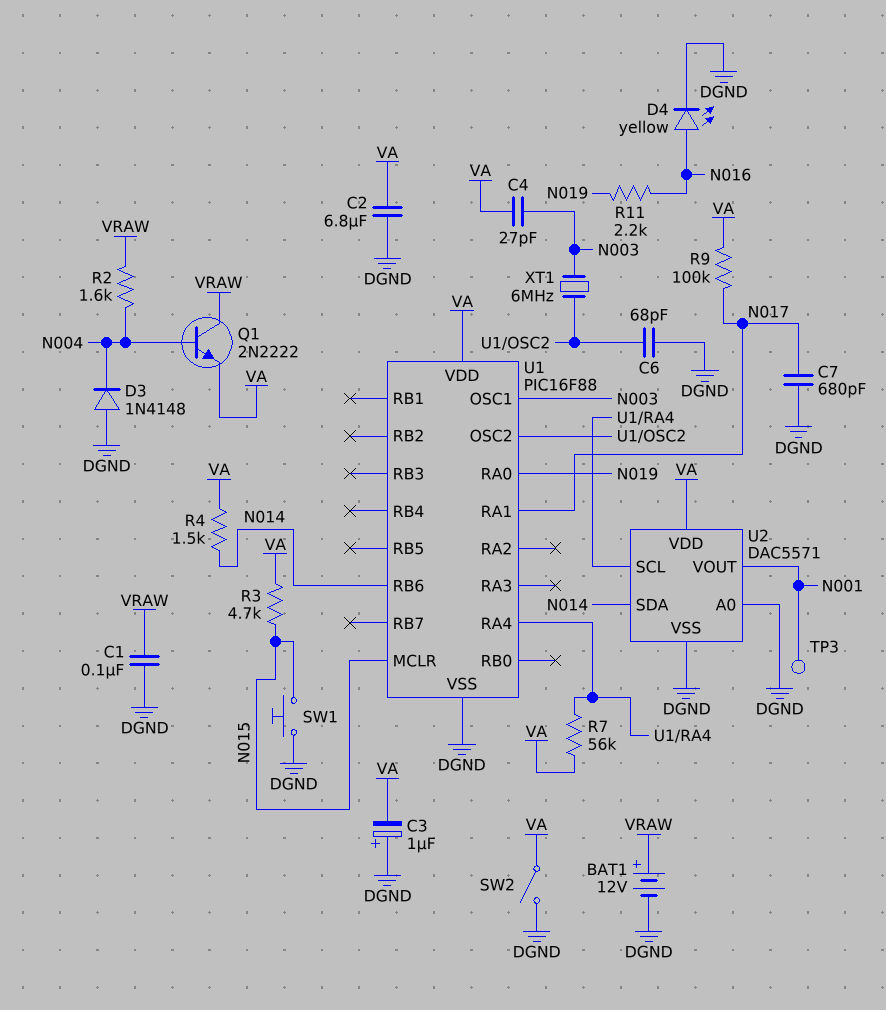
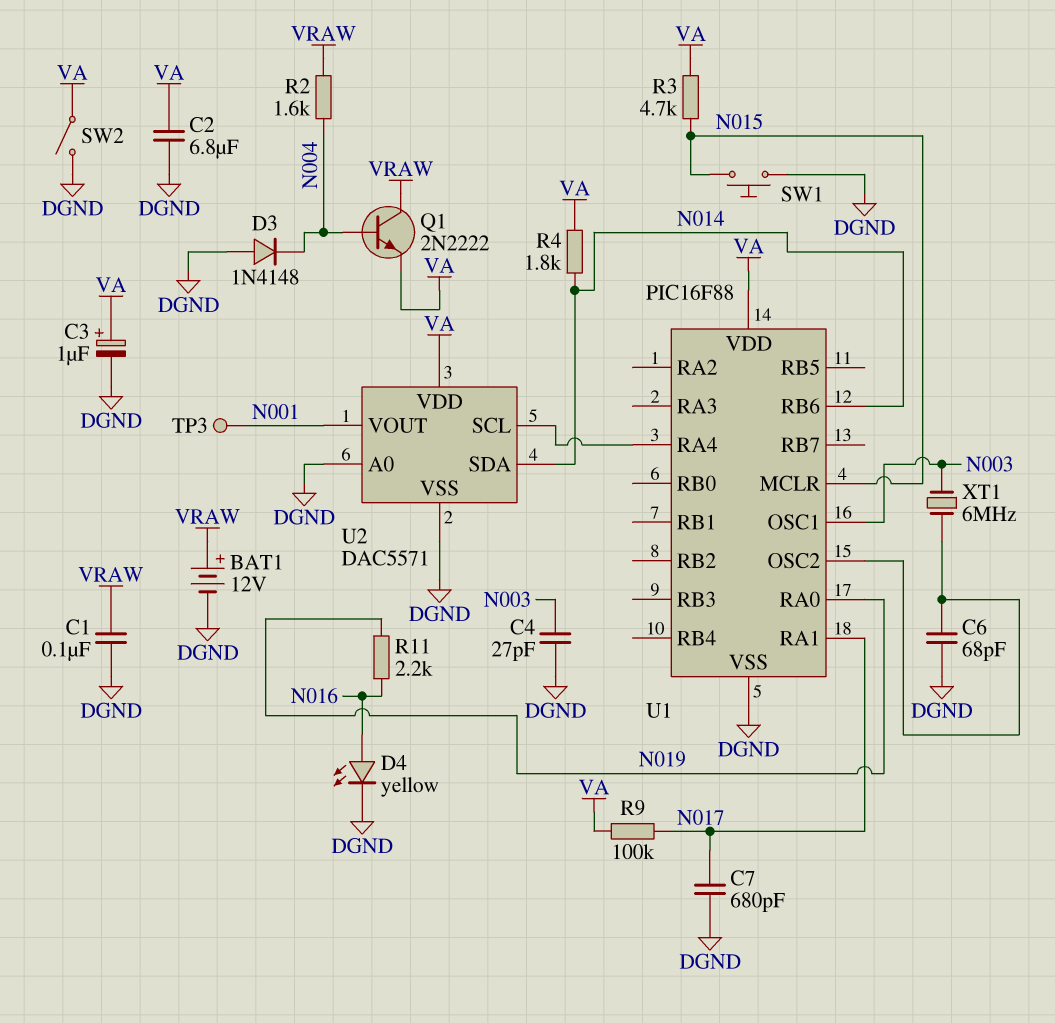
C3: 1uF (plus DGND, minus VA) -> 1uF (plus VA, minus DGND)
C4: 27pF (N003, VA) -> 27pF (DGND, N003)
R4: 1.5k (N014, VA) -> 1.8k (N014, VA)
R7: 56k (U1/RA4, VA) -> none

